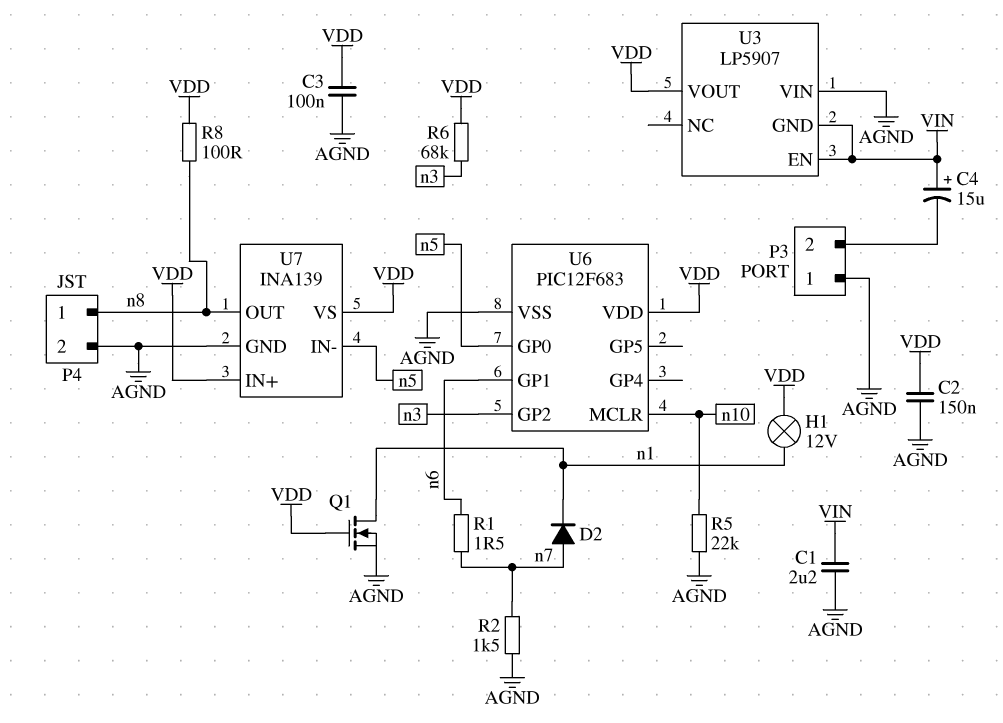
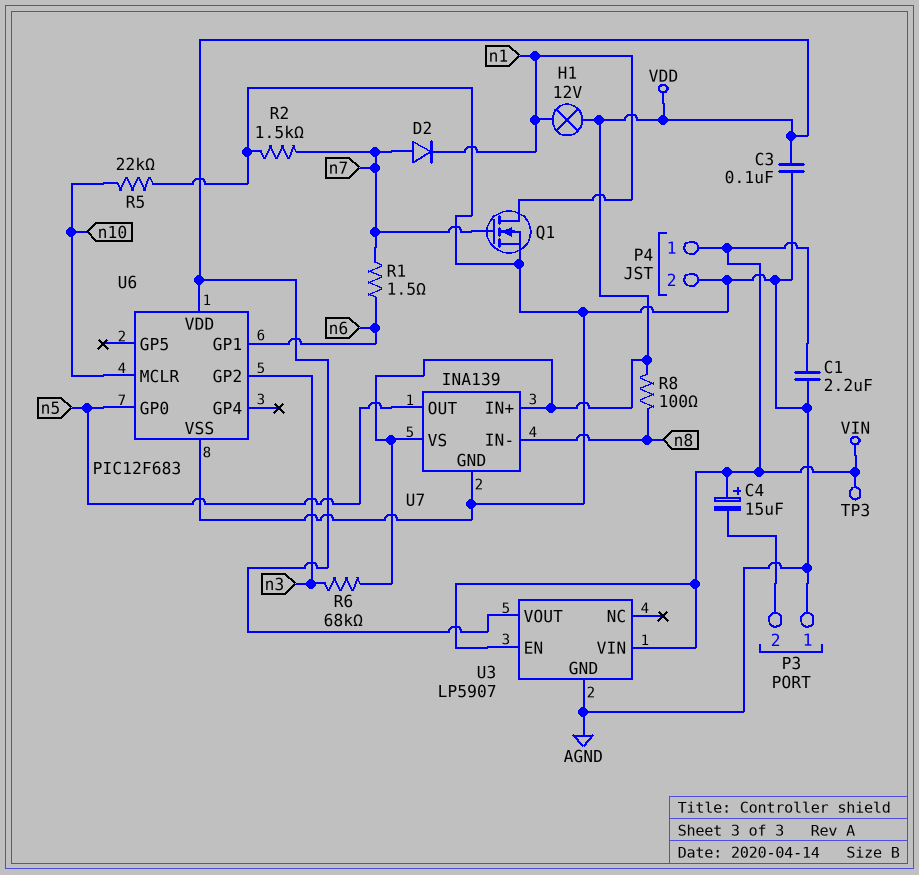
C2: 150nF (AGND, VDD) -> none
P4 pin 1: n8 -> VIN
Q1: NMOS (G VDD, D n1, S AGND) -> NMOS (G n7, D n1, S AGND)
TP3: none -> test point (VIN)
U3 pin GND: VIN -> AGND
U3 pin VIN: AGND -> VIN
U7 pin IN-: n5 -> n8
U7 pin OUT: n8 -> n5

